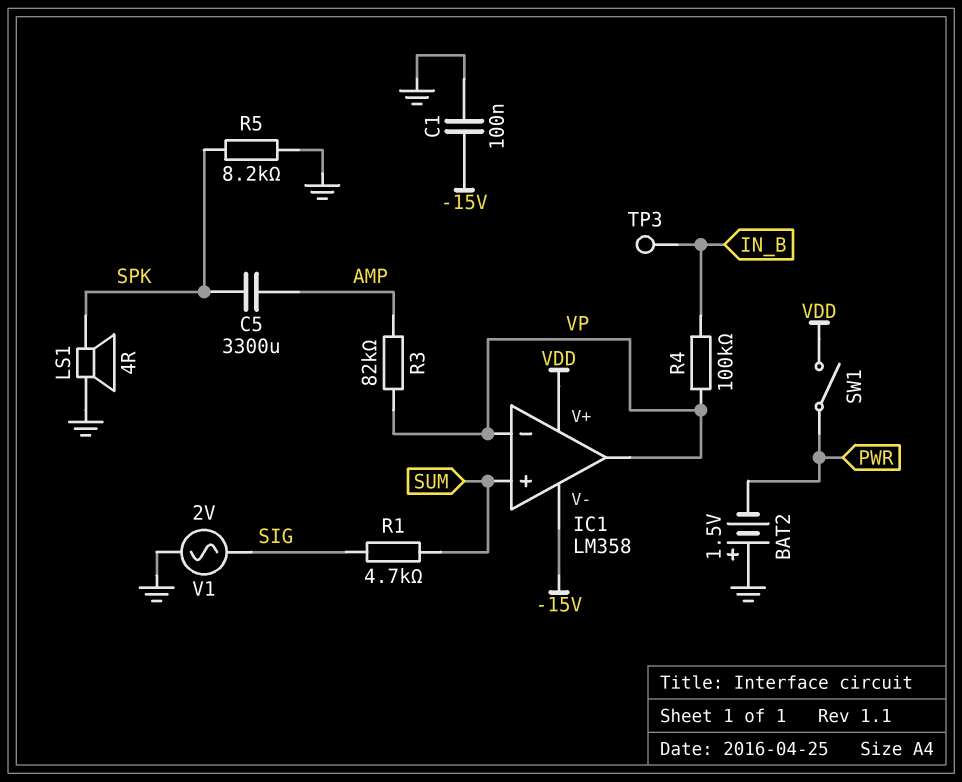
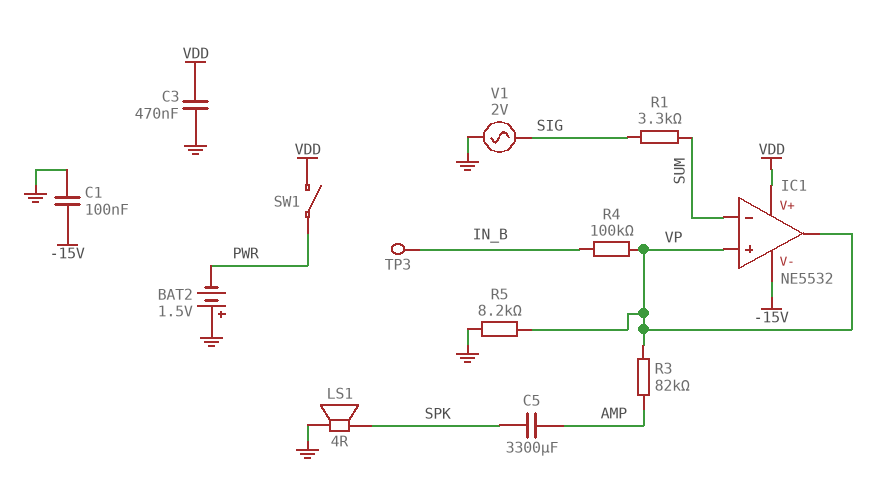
C3: none -> 470nF (GND, VDD)
IC1: LM358 -> NE5532
IC1 pin in+: SUM -> VP
IC1 pin in-: VP -> SUM
R1: 4.7k (SIG, SUM) -> 3.3k (SIG, SUM)
R5: 8.2k (GND, SPK) -> 8.2k (GND, VP)

